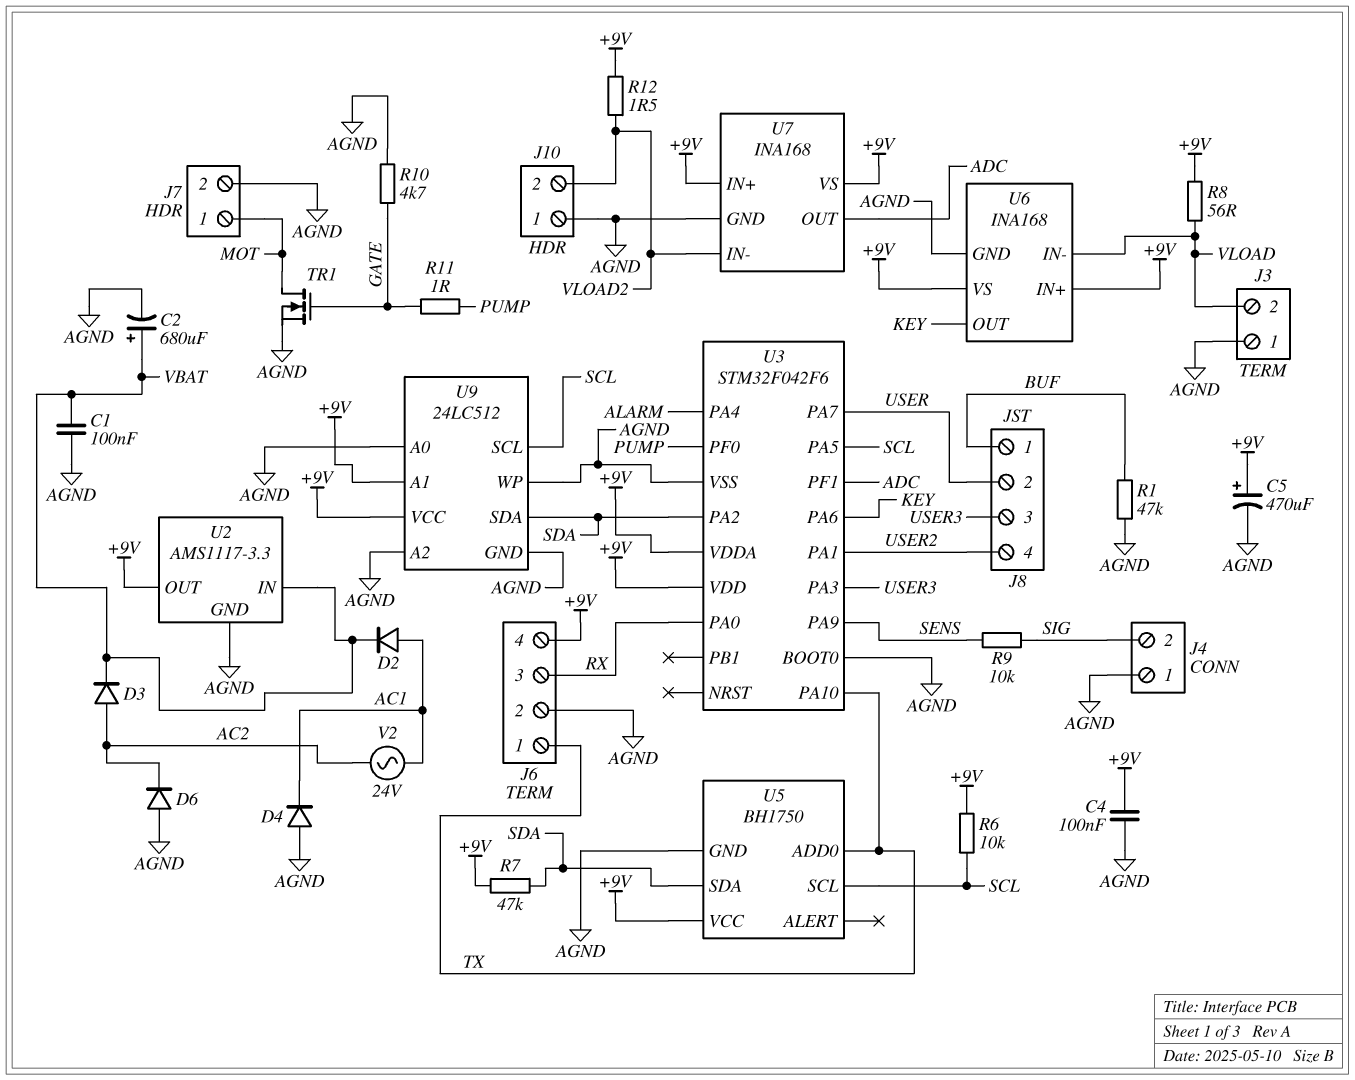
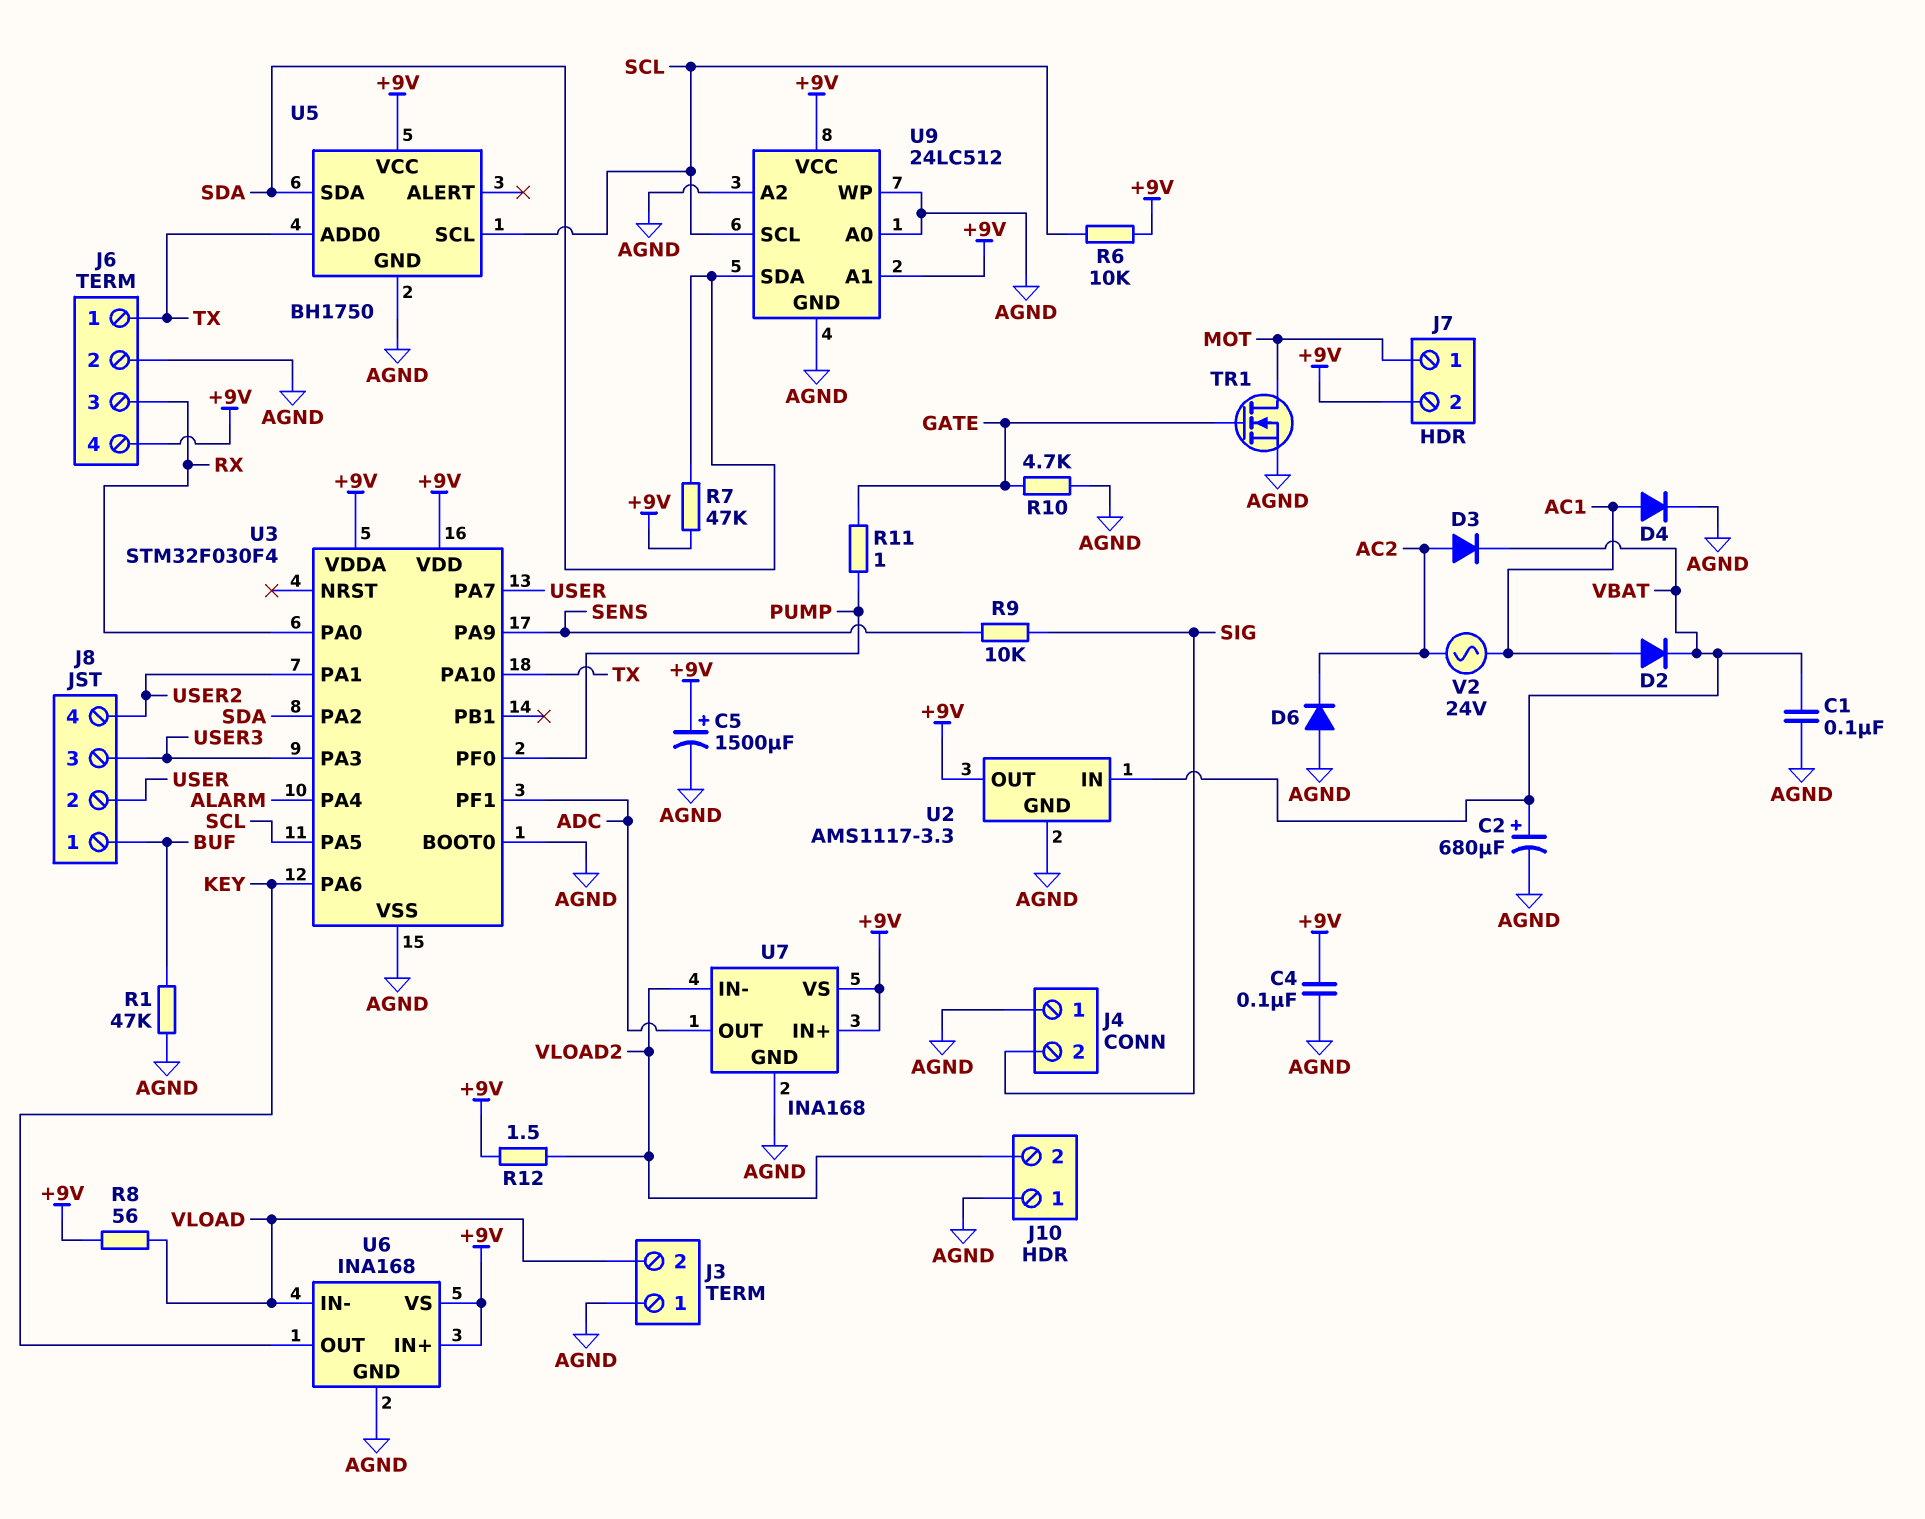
C5: 470uF (plus +9V, minus AGND) -> 1500uF (plus +9V, minus AGND)
D4: diode (A AGND, K AC1) -> diode (A AC1, K AGND)
J7 pin 2: AGND -> +9V
U3: STM32F042F6 -> STM32F030F4

